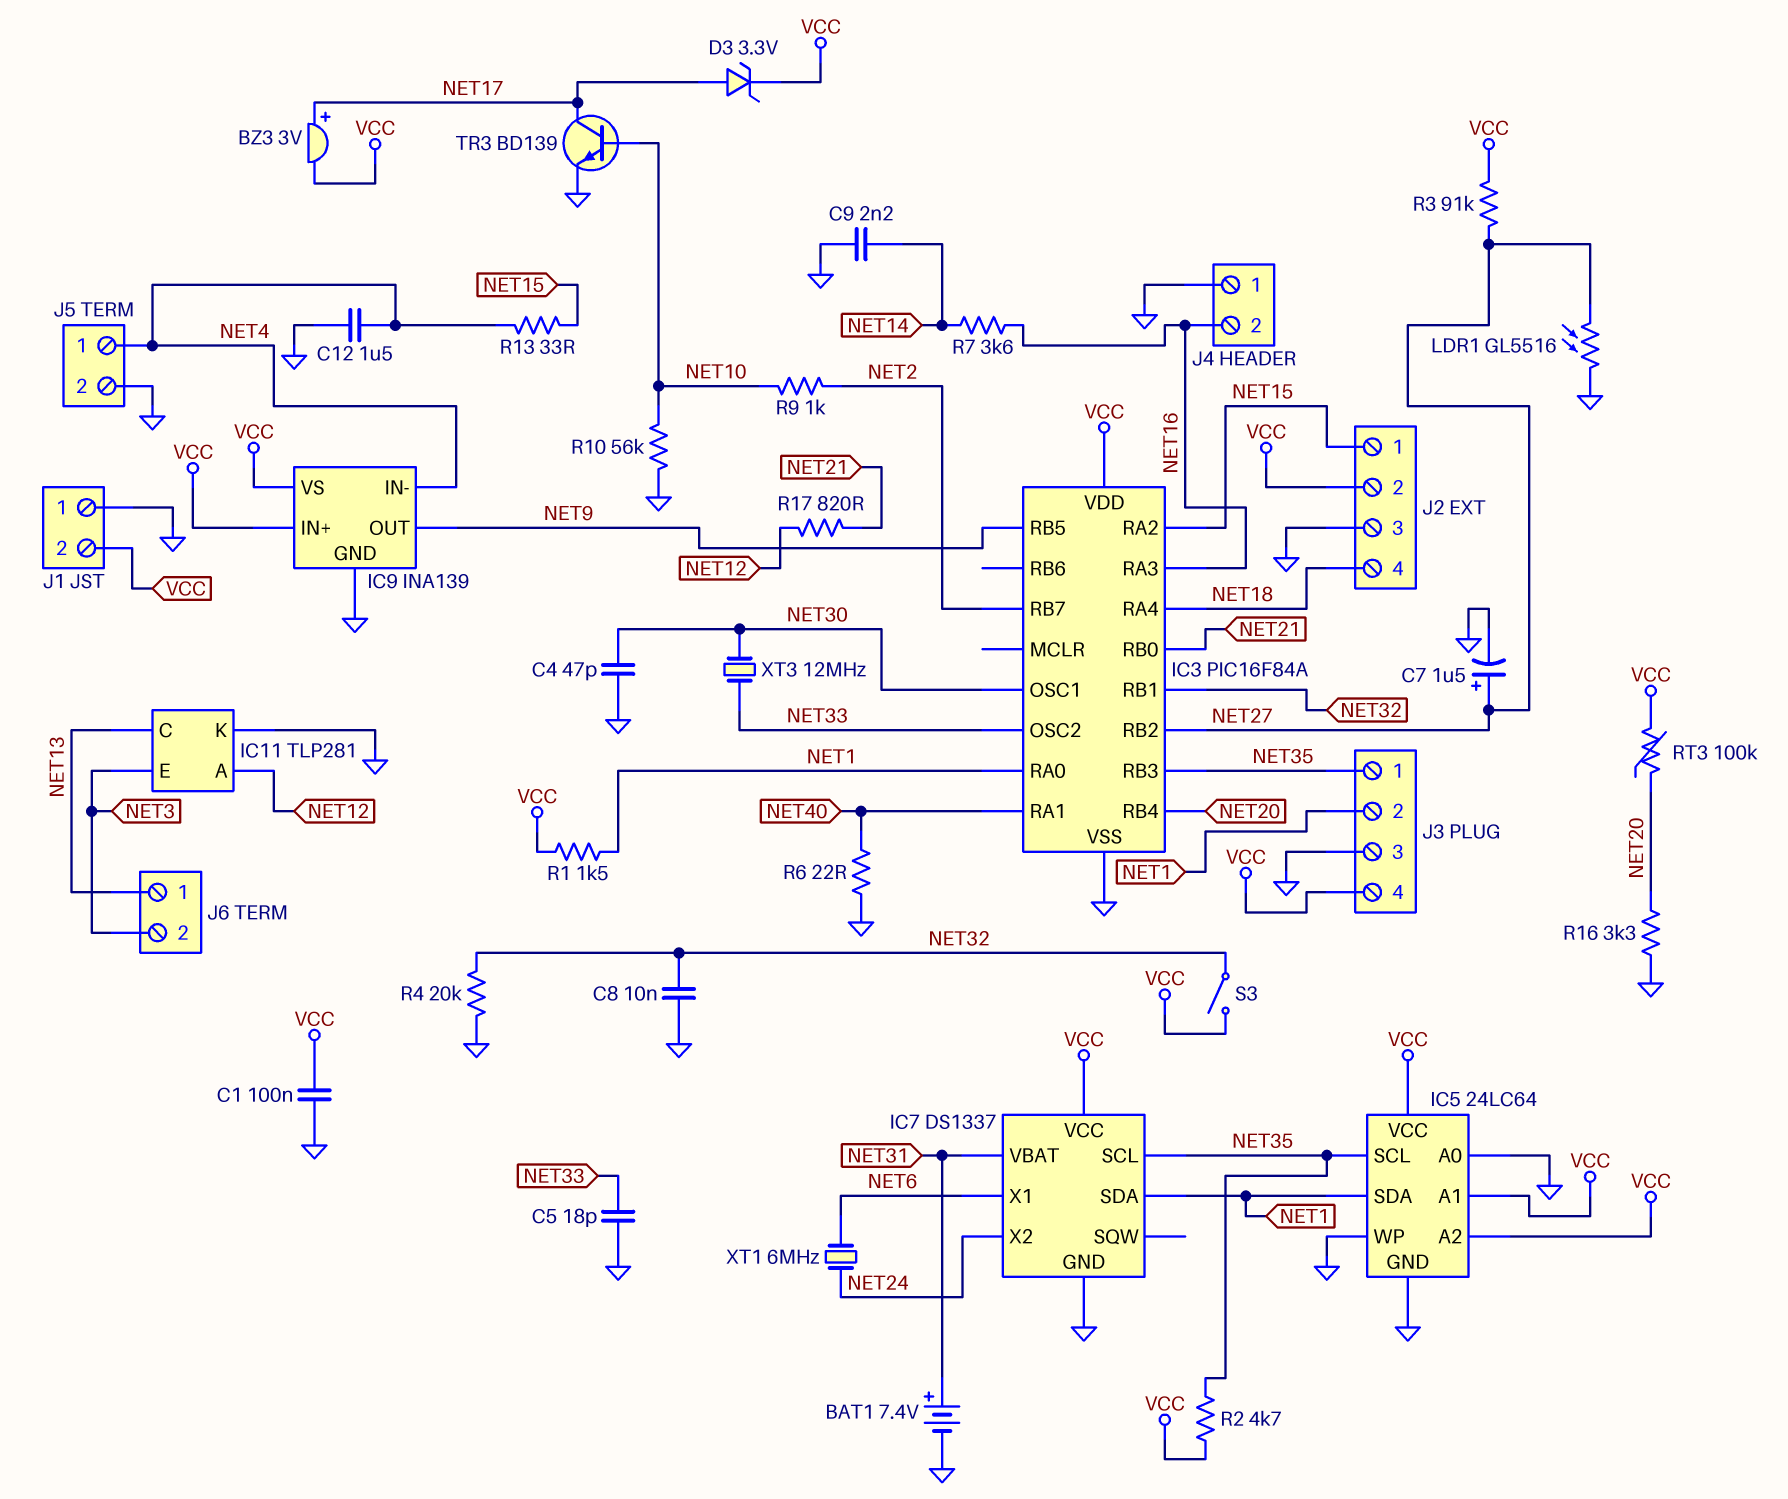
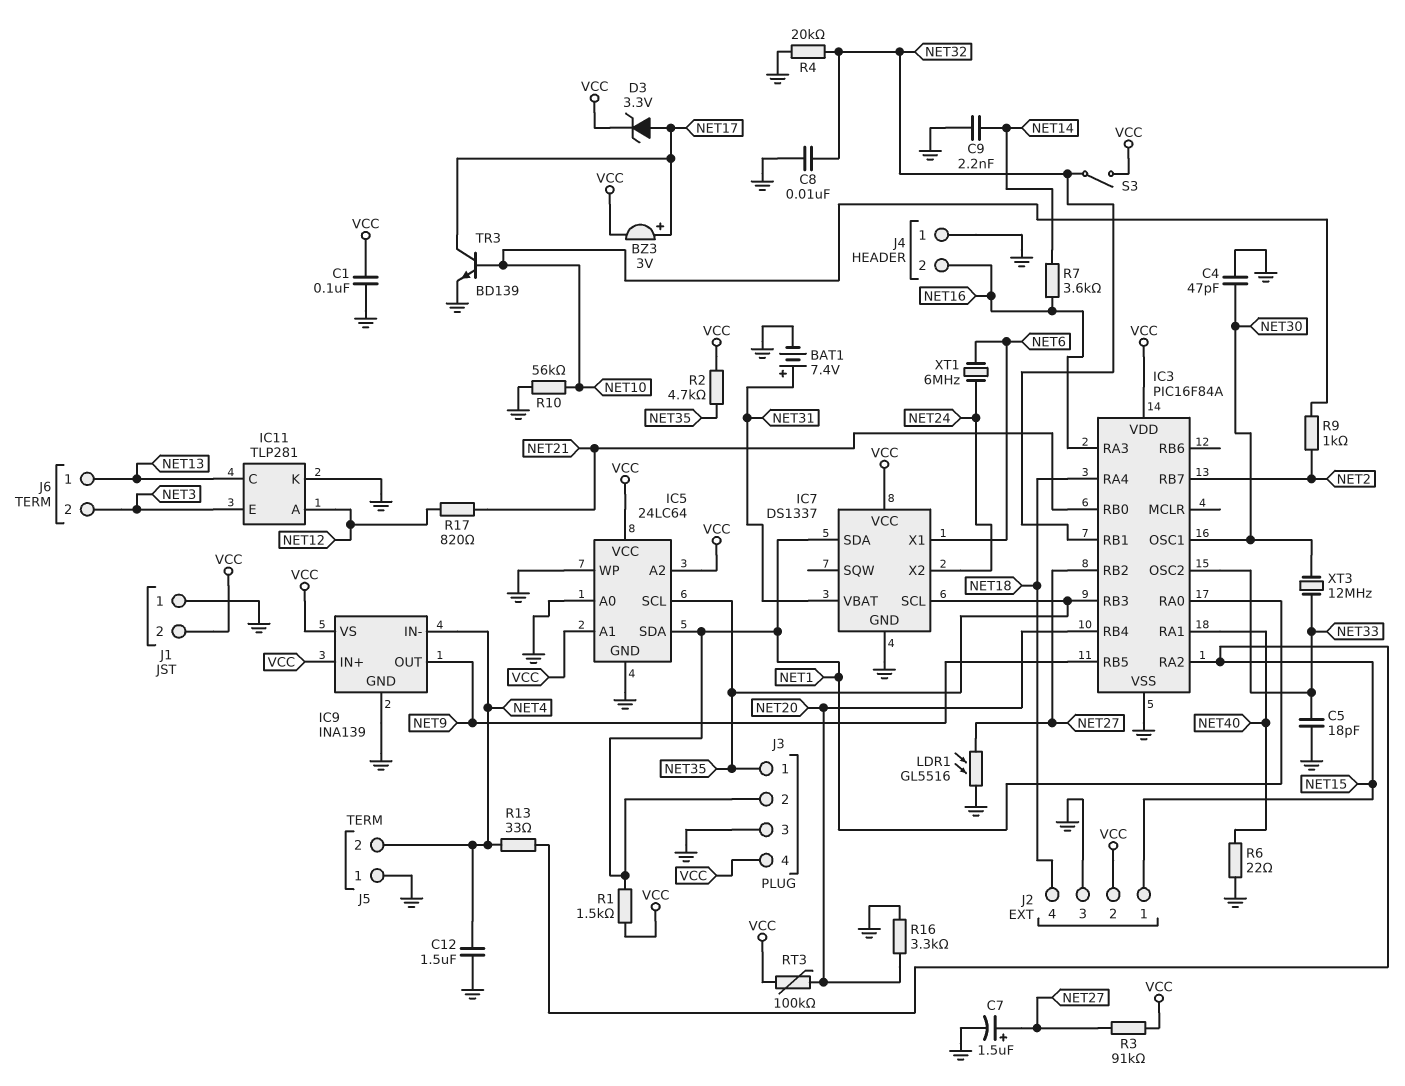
J5 pin 1: NET4 -> GND
J5 pin 2: GND -> NET4

